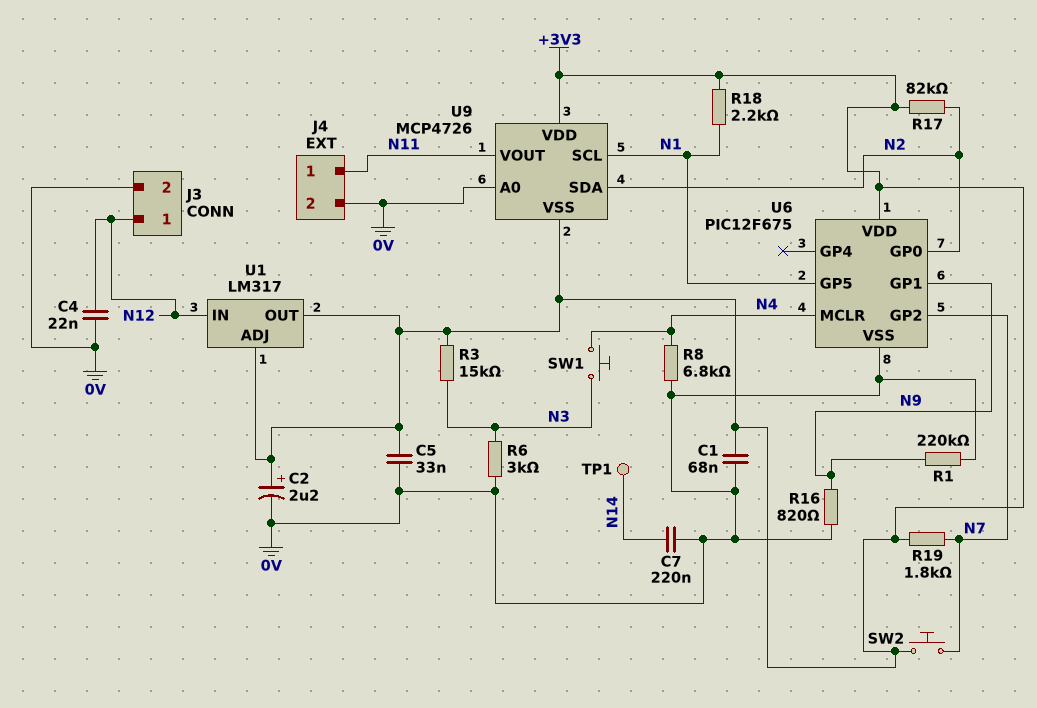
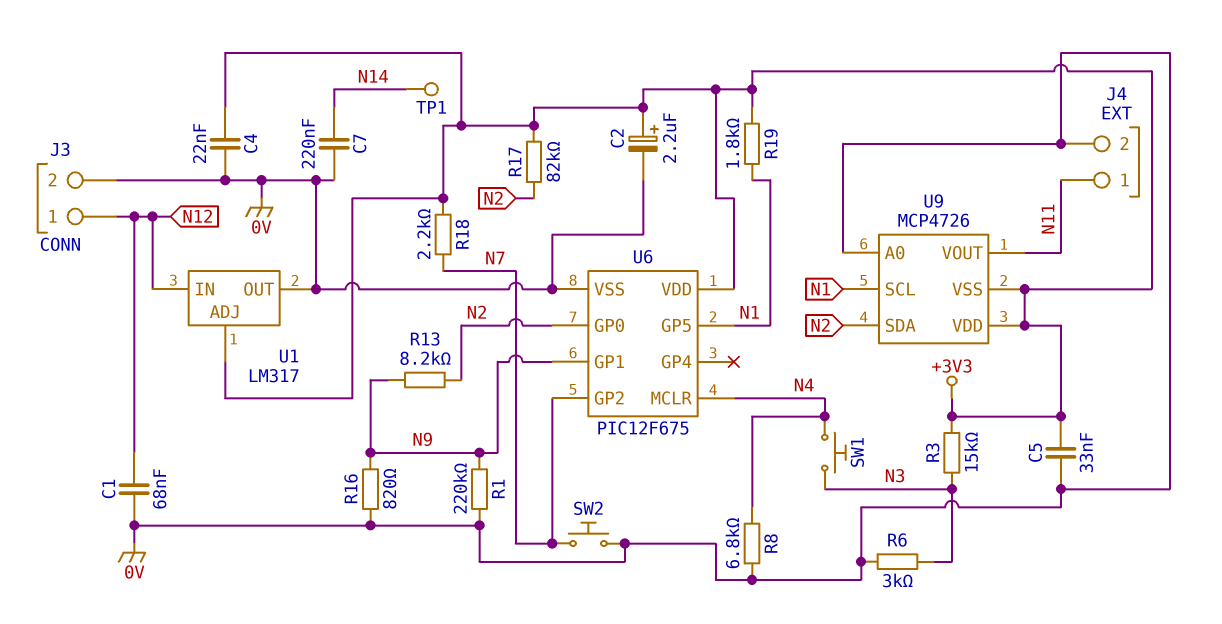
C1: 68nF (+3V3, 0V) -> 68nF (0V, N12)
C4: 22nF (0V, N12) -> 22nF (+3V3, 0V)
R13: none -> 8.2k (N2, N9)
R18: 2.2k (+3V3, N1) -> 2.2k (+3V3, N7)
R19: 1.8k (+3V3, N7) -> 1.8k (+3V3, N1)
SW2: button (+3V3, N7) -> button (0V, N7)
U1 pin OUT: +3V3 -> 0V

